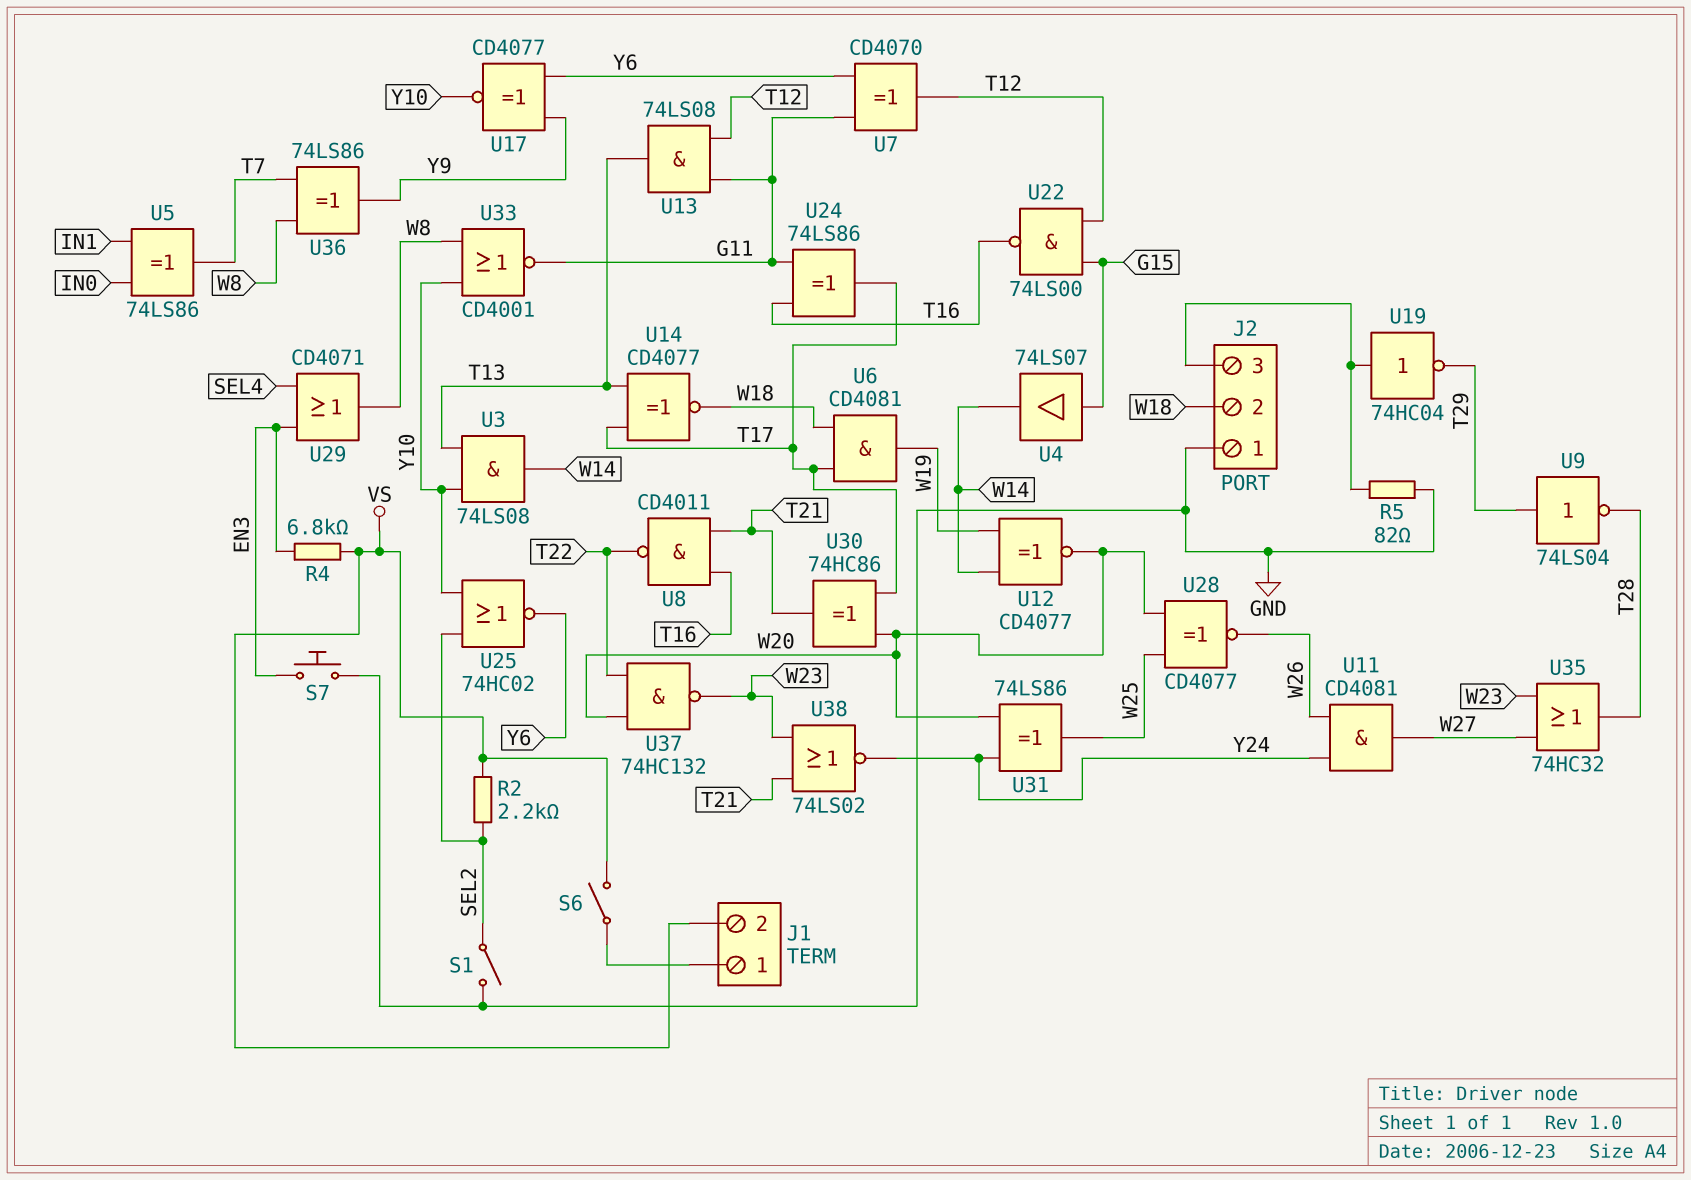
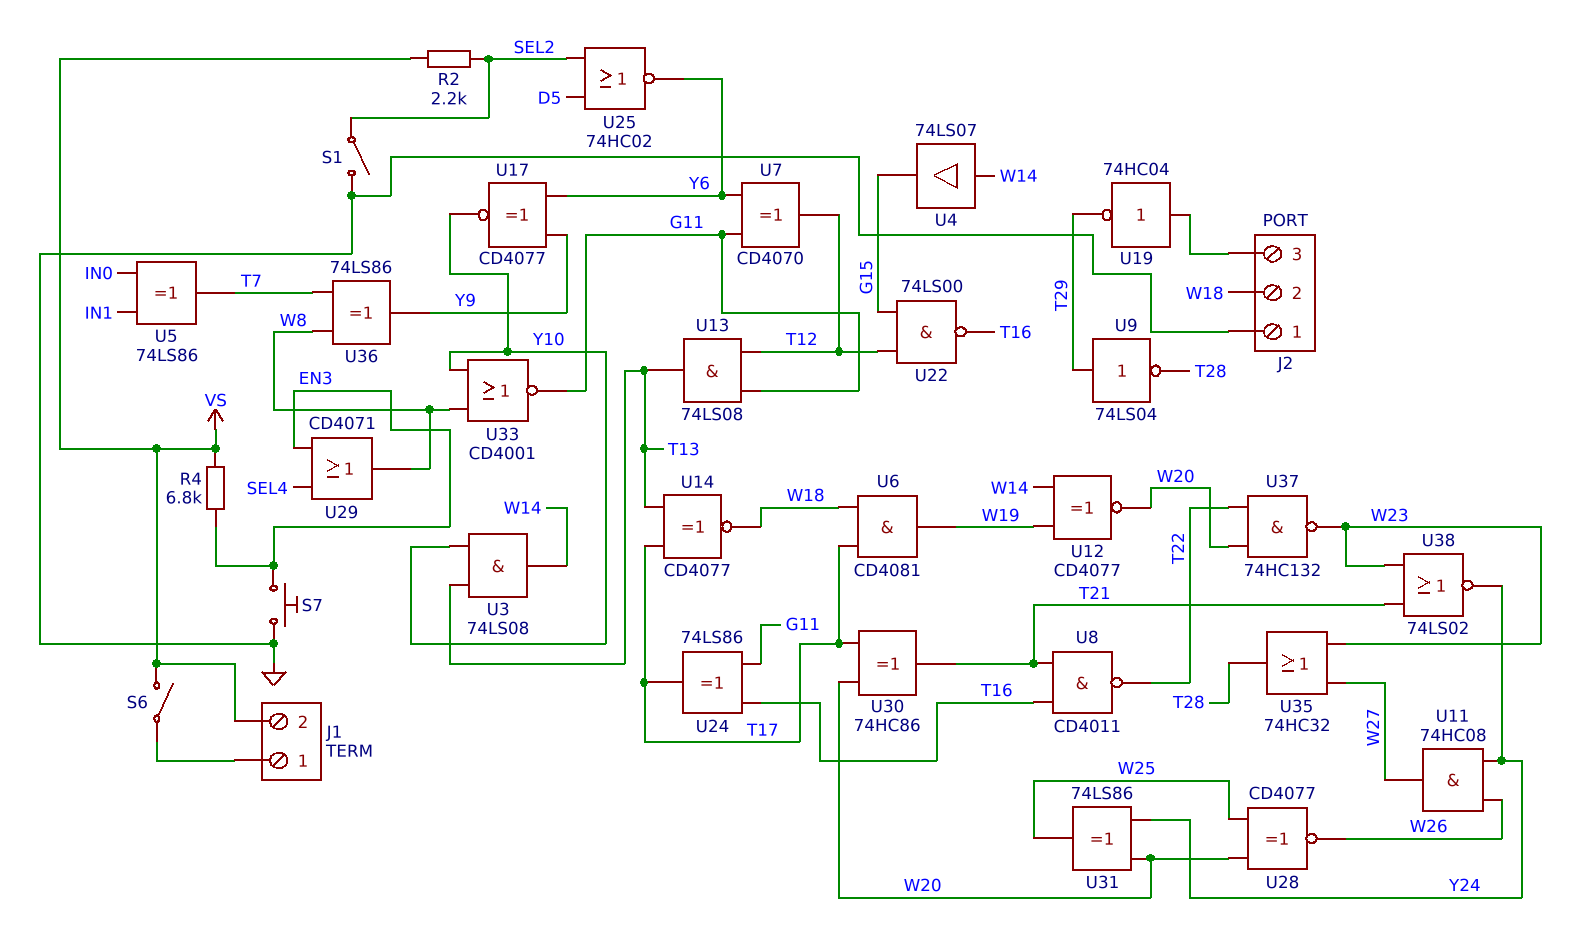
R5: 82 (GND, J2/3) -> none
U4: buffer 74LS07 (in G15, out W14) -> buffer 74LS07 (in W14, out G15)
U11: AND CD4081 (in W26, in Y24, out W27) -> AND 74HC08 (in W26, in Y24, out W27)
U25: NOR 74HC02 (in SEL2, in Y10, out Y6) -> NOR 74HC02 (in D5, in SEL2, out Y6)

